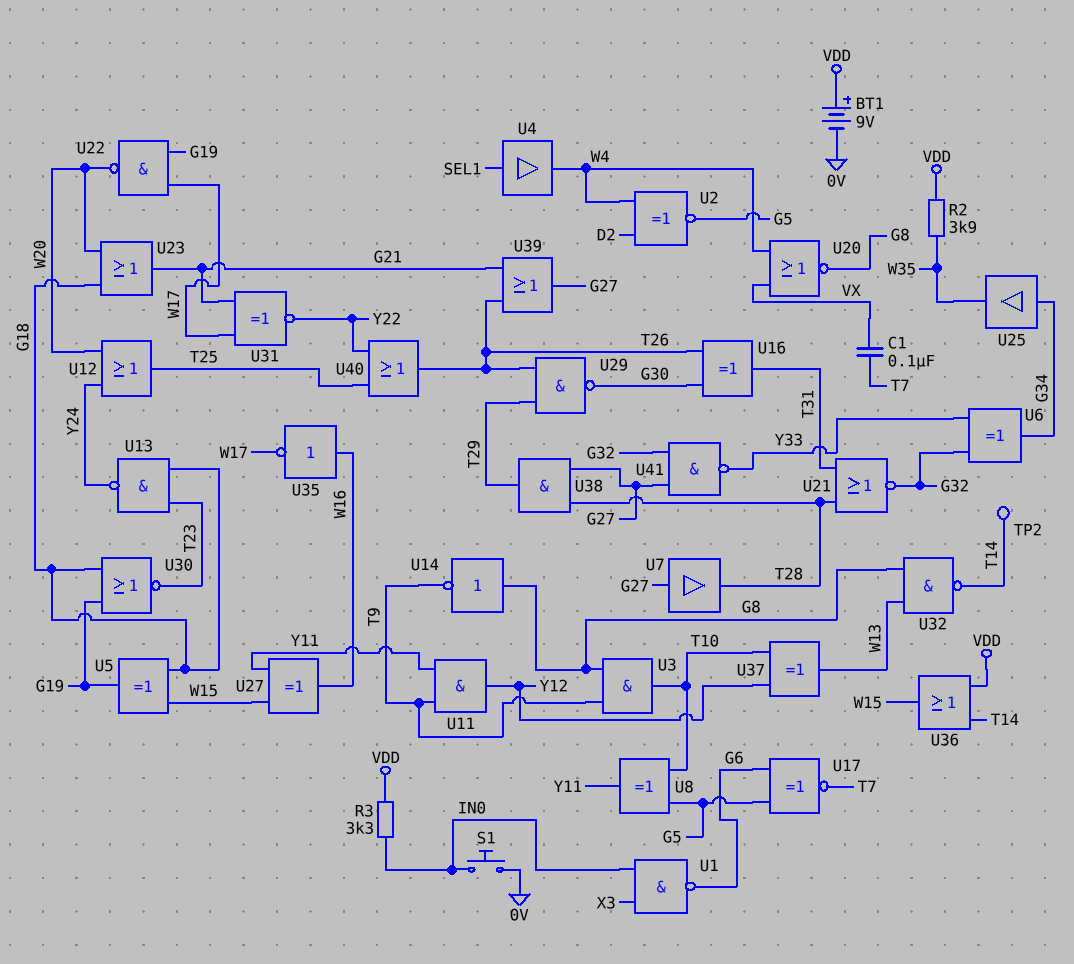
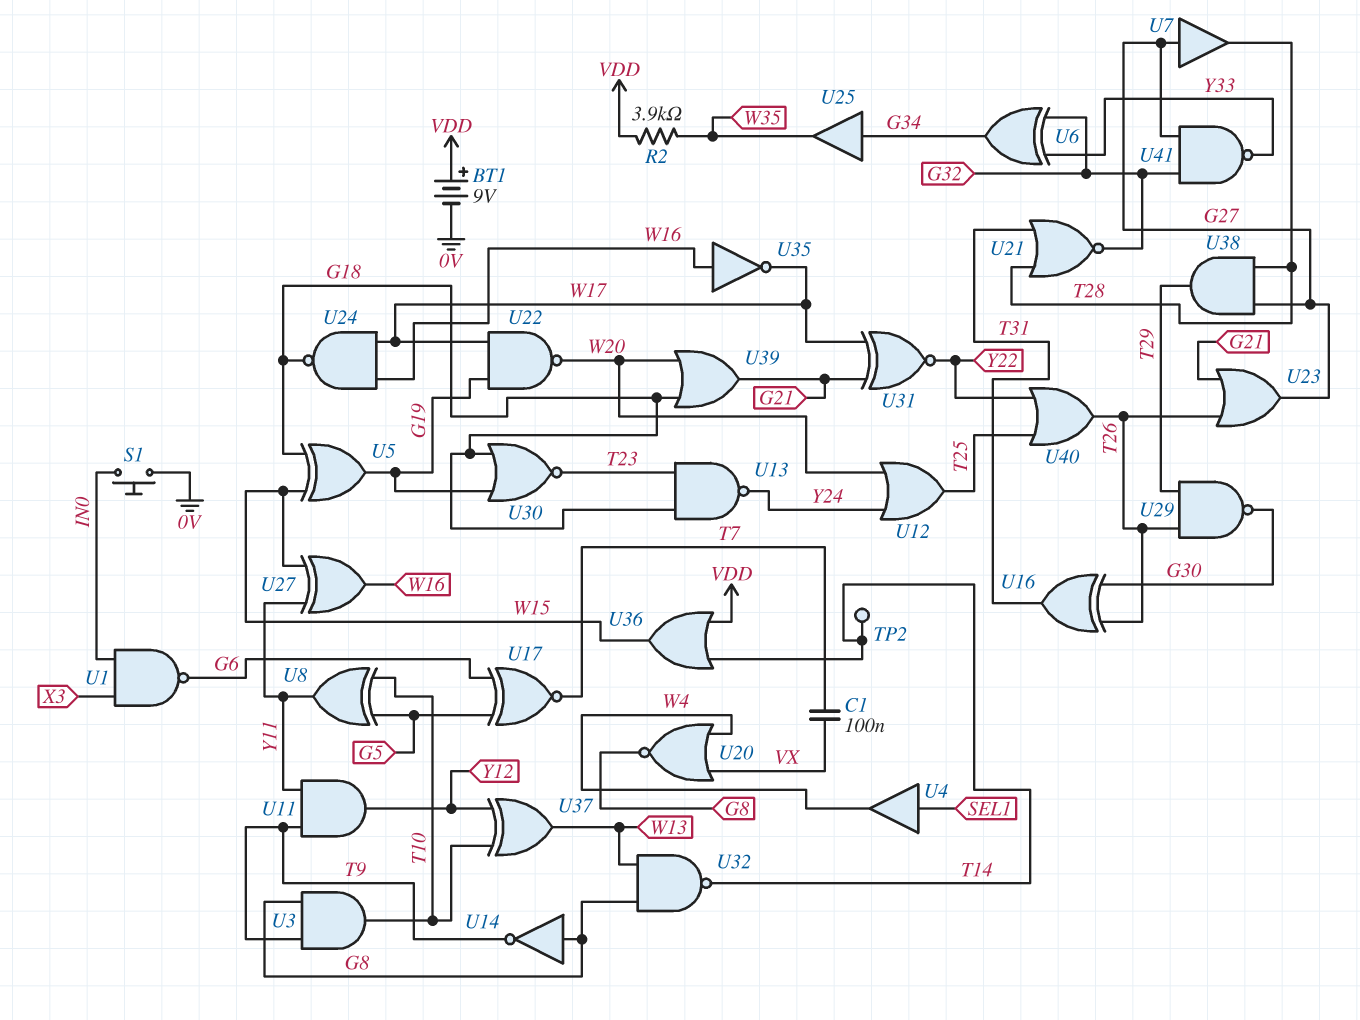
R3: 3.3k (IN0, VDD) -> none
U2: XNOR (in D2, in W4, out G5) -> none
U23: OR (in G18, in W20, out G21) -> OR (in G21, in T26, out G27)
U24: none -> NAND (in W16, in W17, out G18)
U39: OR (in G21, in T26, out G27) -> OR (in G18, in W20, out G21)

